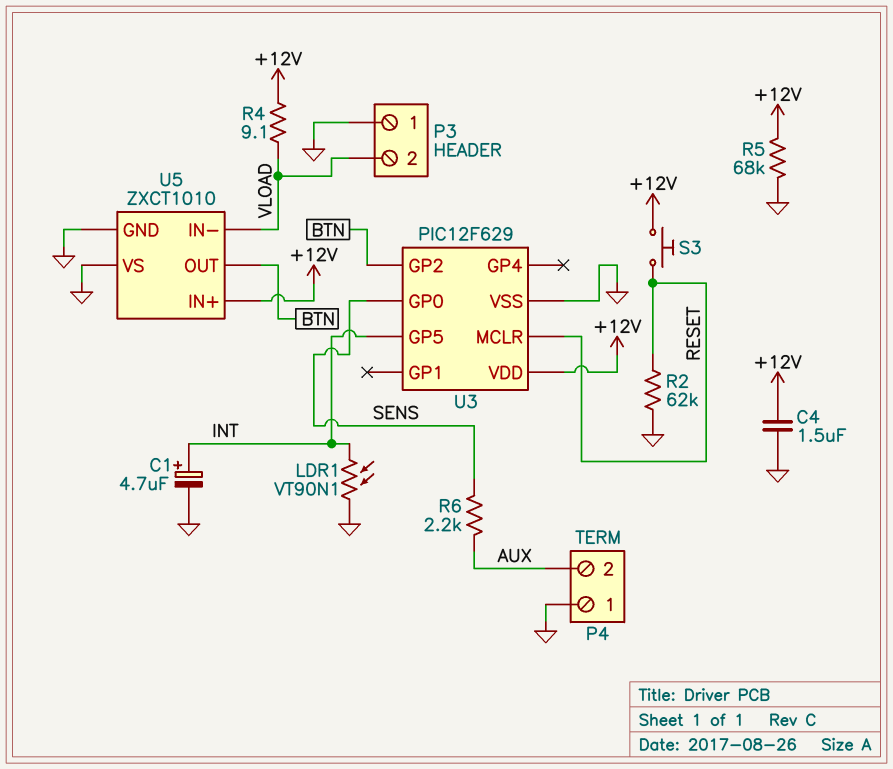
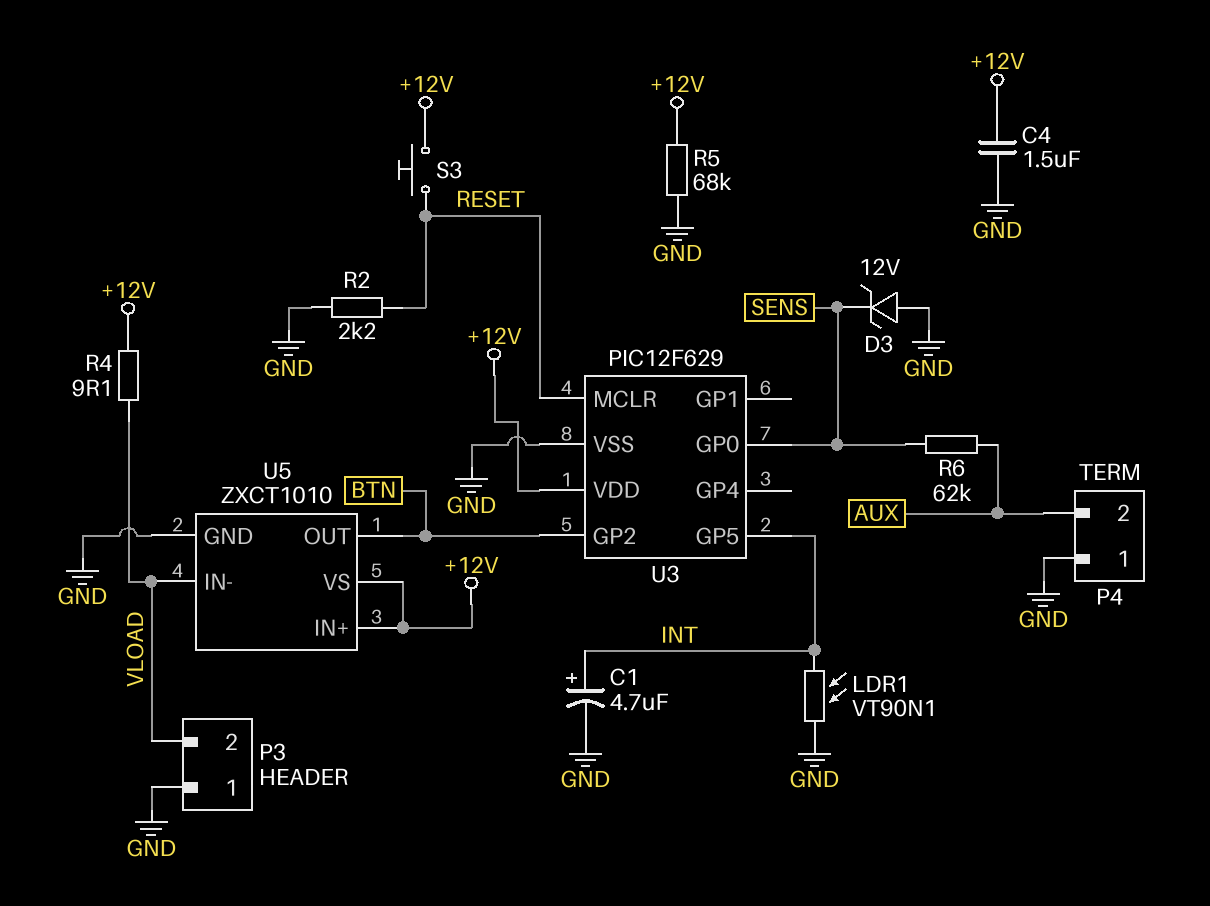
D3: none -> zener 12V (A GND, K SENS)
R2: 62k (GND, RESET) -> 2.2k (GND, RESET)
R6: 2.2k (AUX, SENS) -> 62k (AUX, SENS)
U5 pin VS: GND -> +12V

